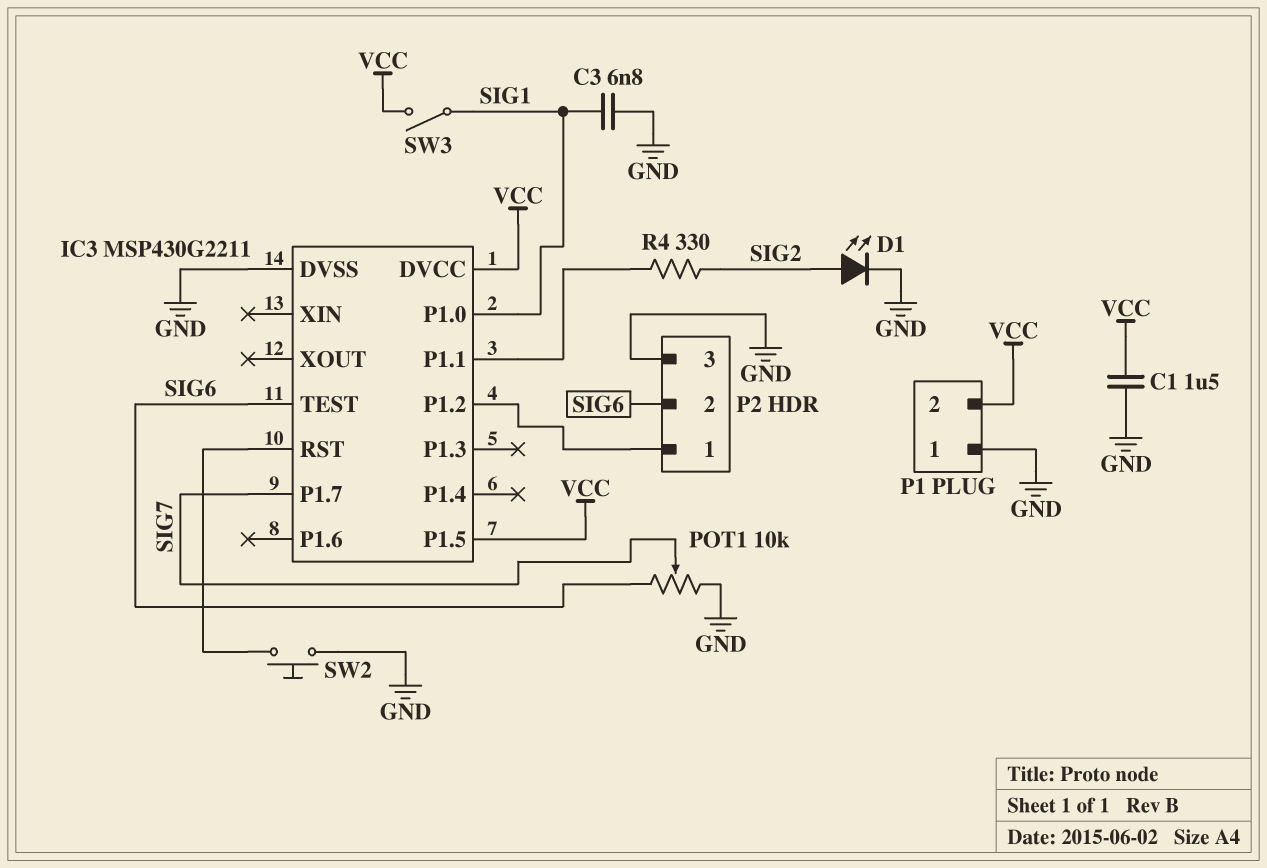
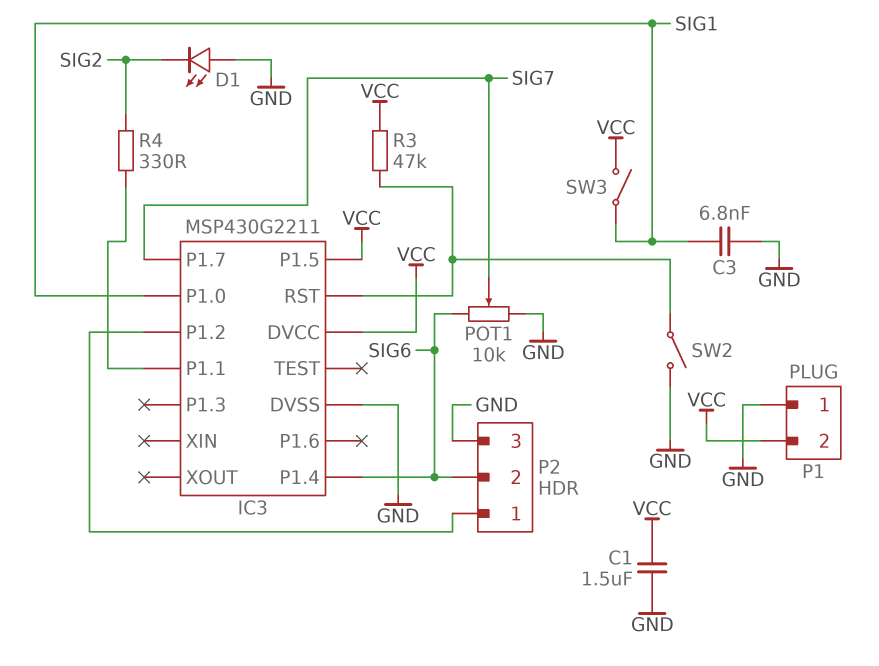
D1: LED (A SIG2, K GND) -> LED (A GND, K SIG2)
IC3 pin P1.4: none -> SIG6
IC3 pin TEST: SIG6 -> none
R3: none -> 47k (IC3/RST, VCC)
SW2: button (GND, IC3/RST) -> switch (GND, IC3/RST)

